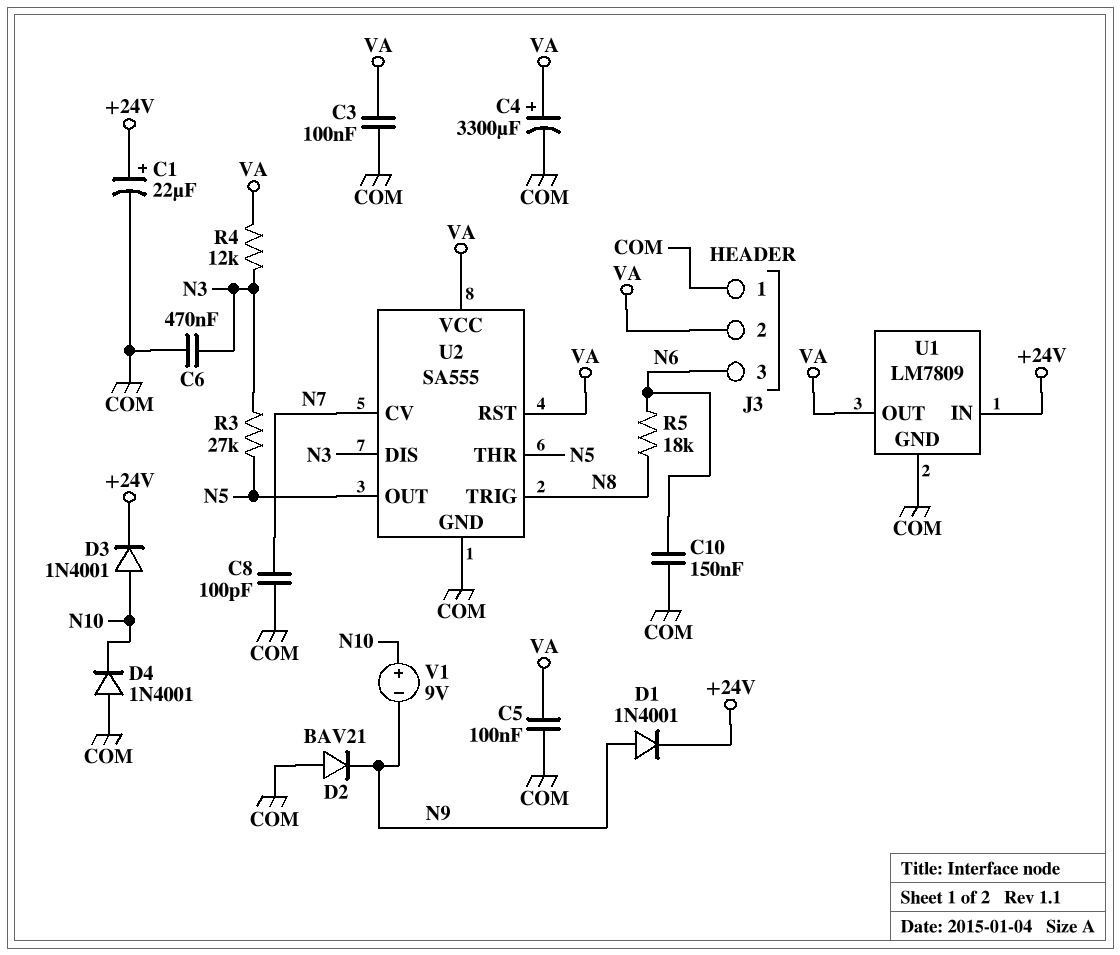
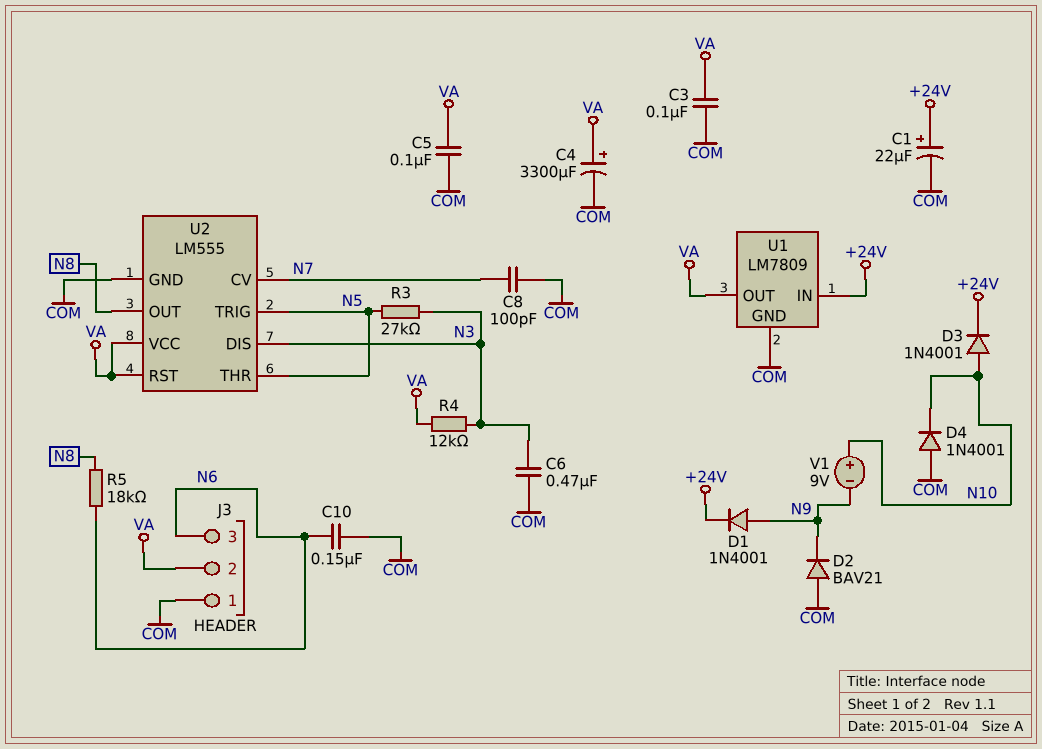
U2: SA555 -> LM555
U2 pin OUT: N5 -> N8
U2 pin TRIG: N8 -> N5

